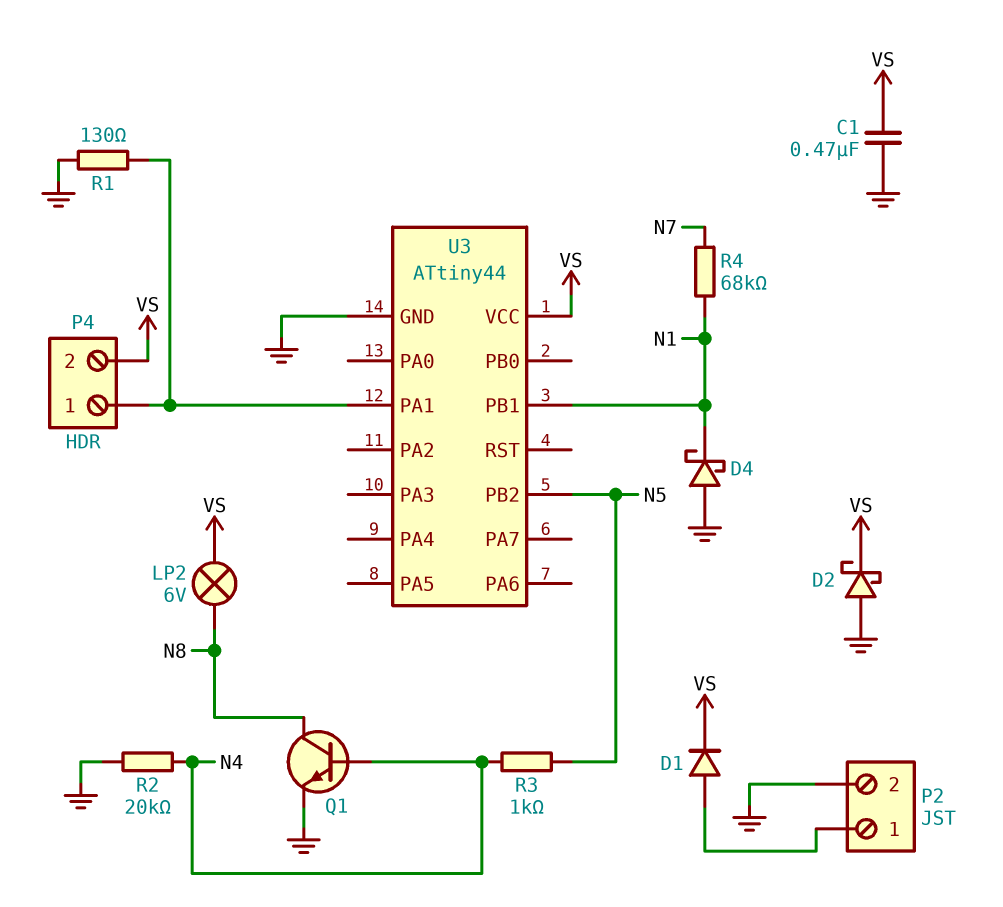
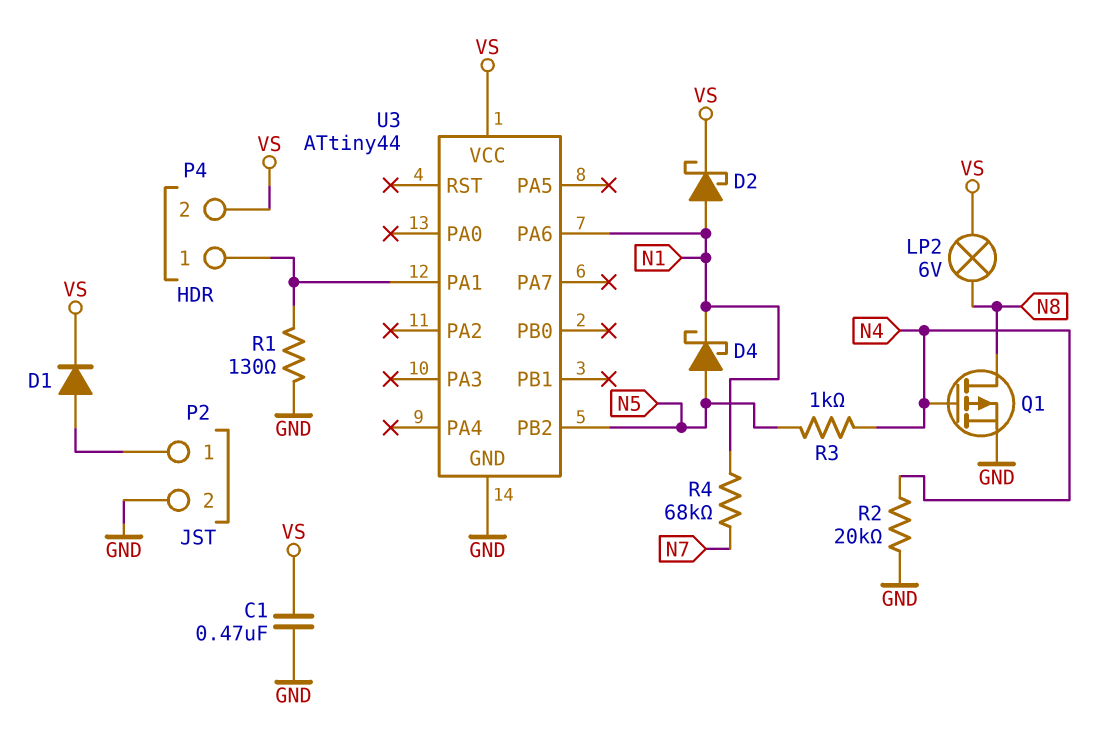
D2: schottky (A GND, K VS) -> schottky (A N1, K VS)
D4: schottky (A GND, K N1) -> schottky (A N5, K N1)
Q1: NPN (B N4, C N8, E GND) -> PMOS (G N4, D N8, S GND)
U3 pin PA6: none -> N1
U3 pin PB1: N1 -> none

